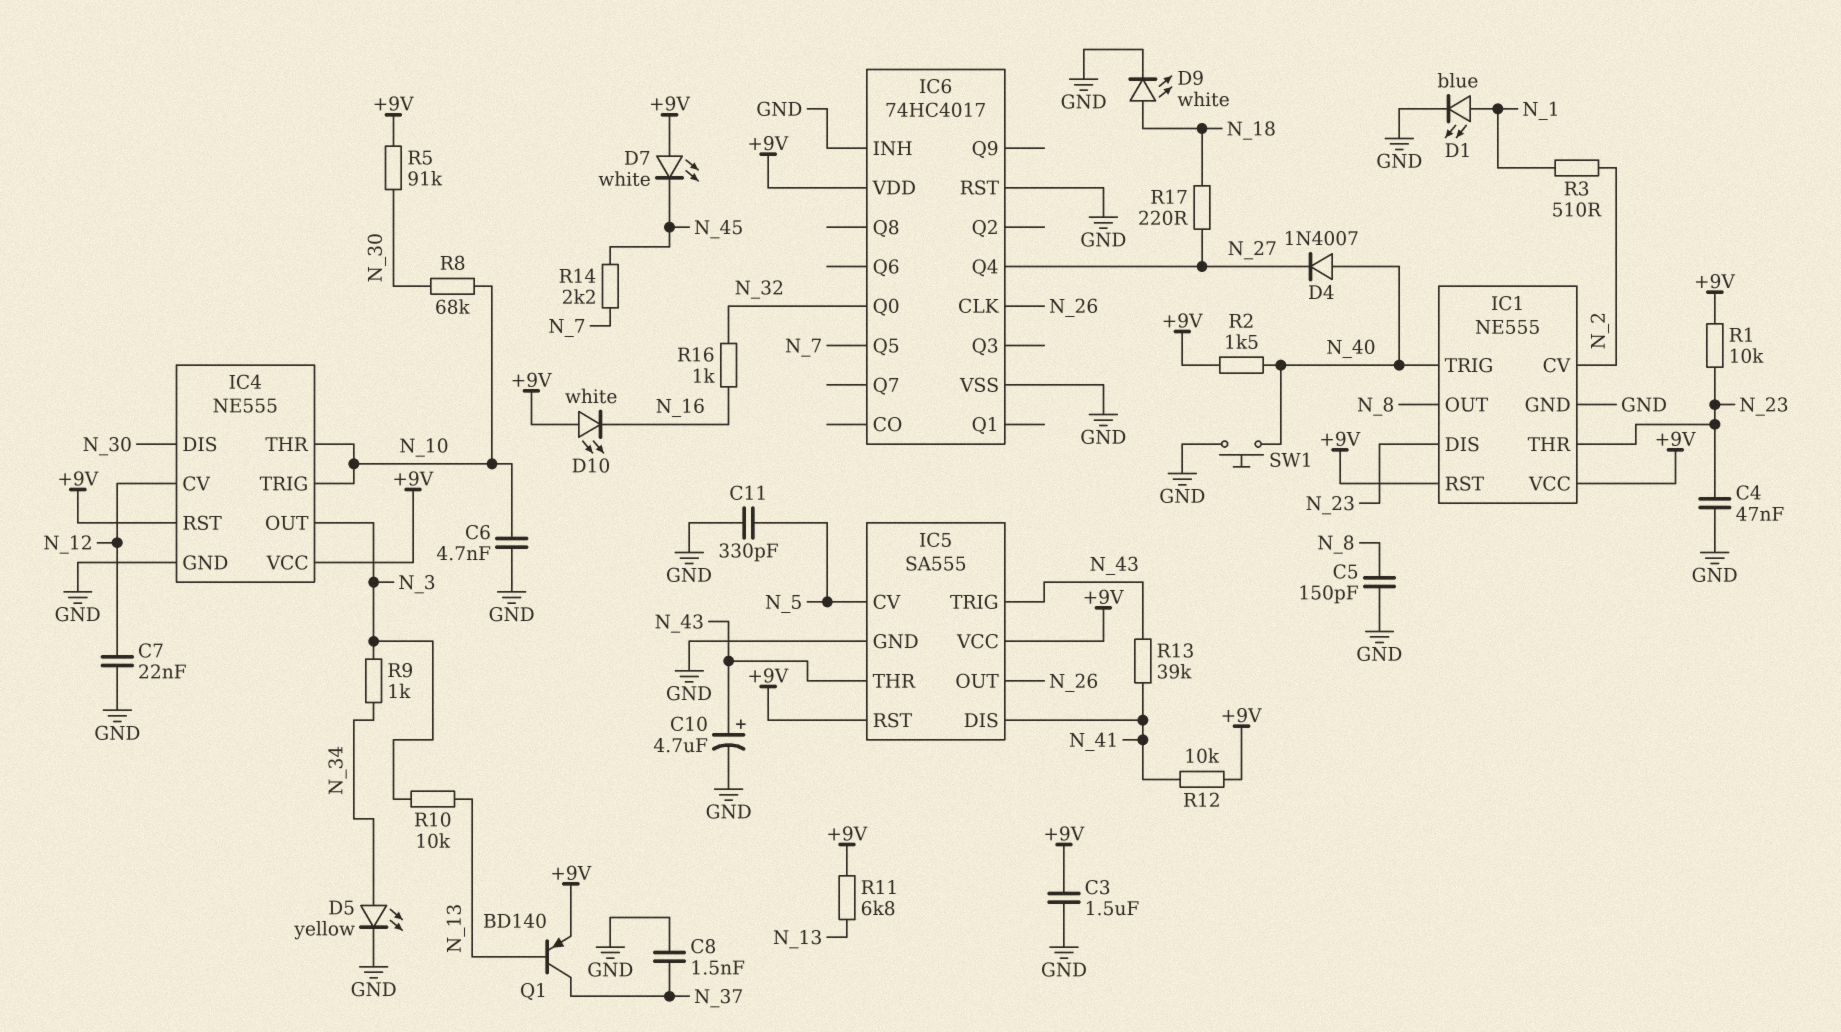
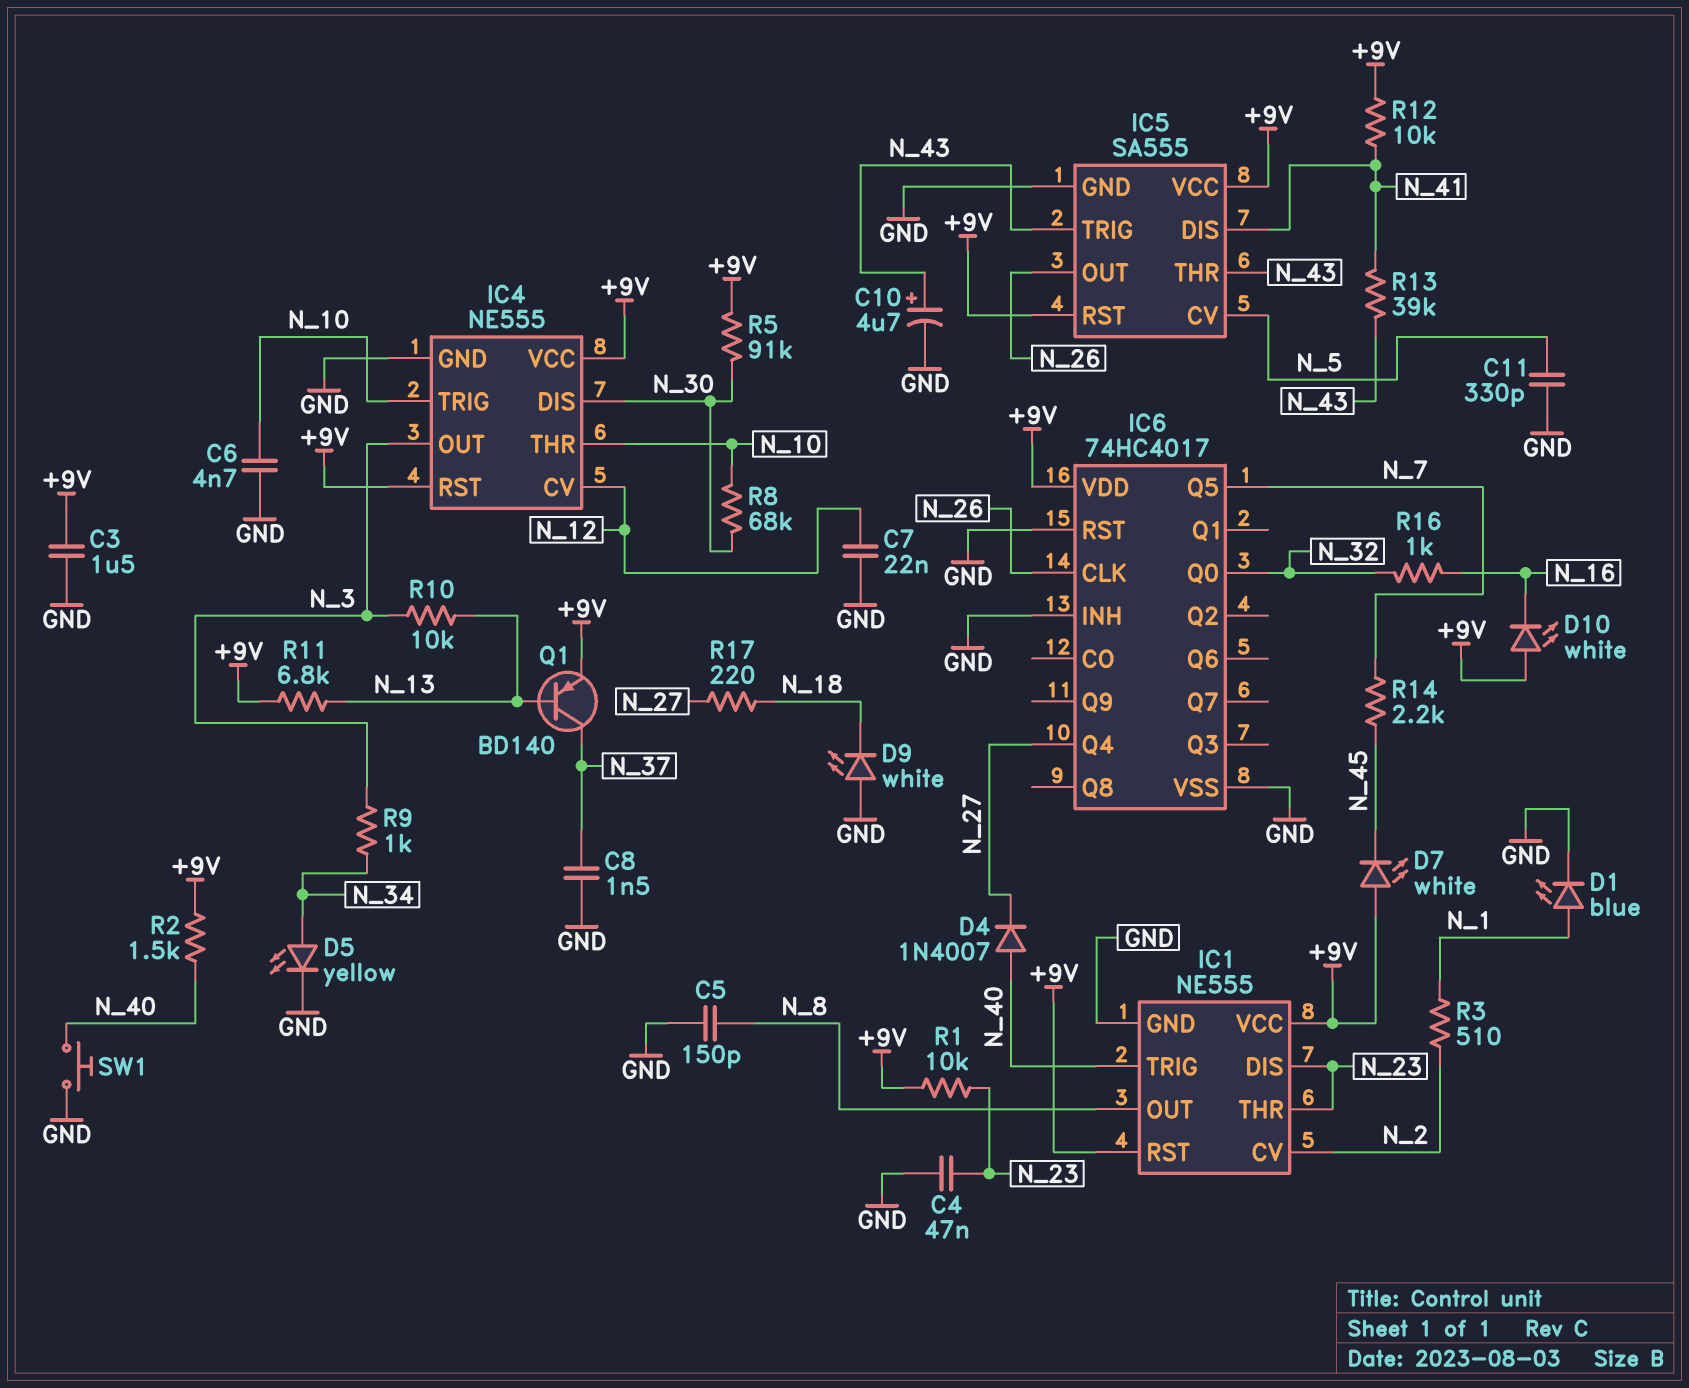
D9: LED white (A N_18, K GND) -> LED white (A GND, K N_18)

